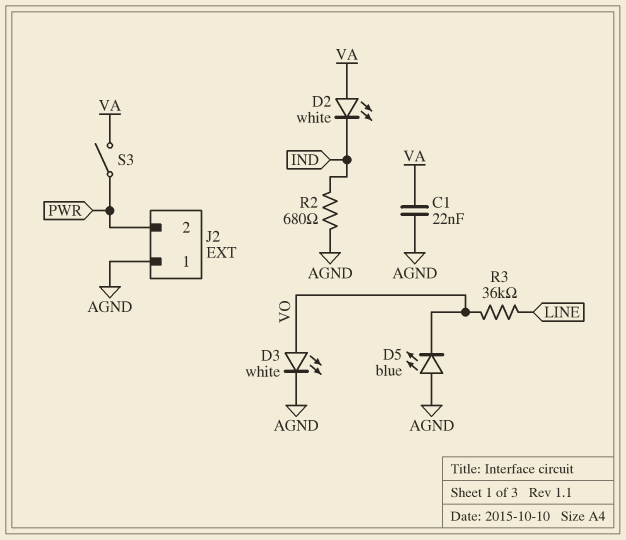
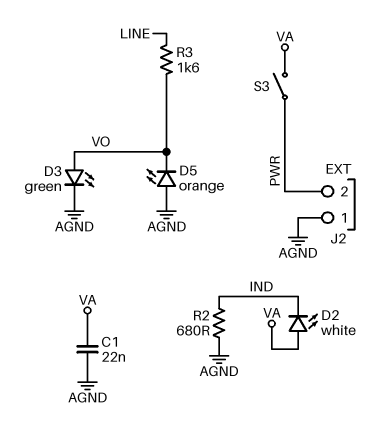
D3: LED white (A VO, K AGND) -> LED green (A VO, K AGND)
D5: LED blue (A AGND, K VO) -> LED orange (A AGND, K VO)
R3: 36k (LINE, VO) -> 1.6k (LINE, VO)

